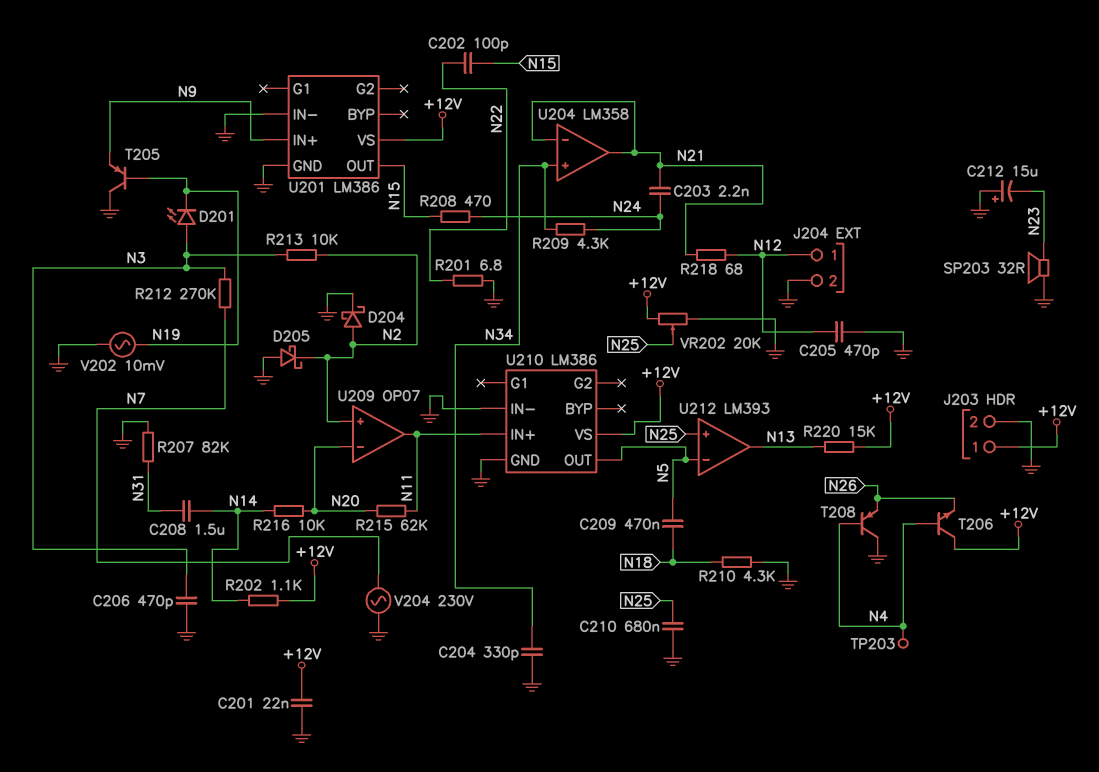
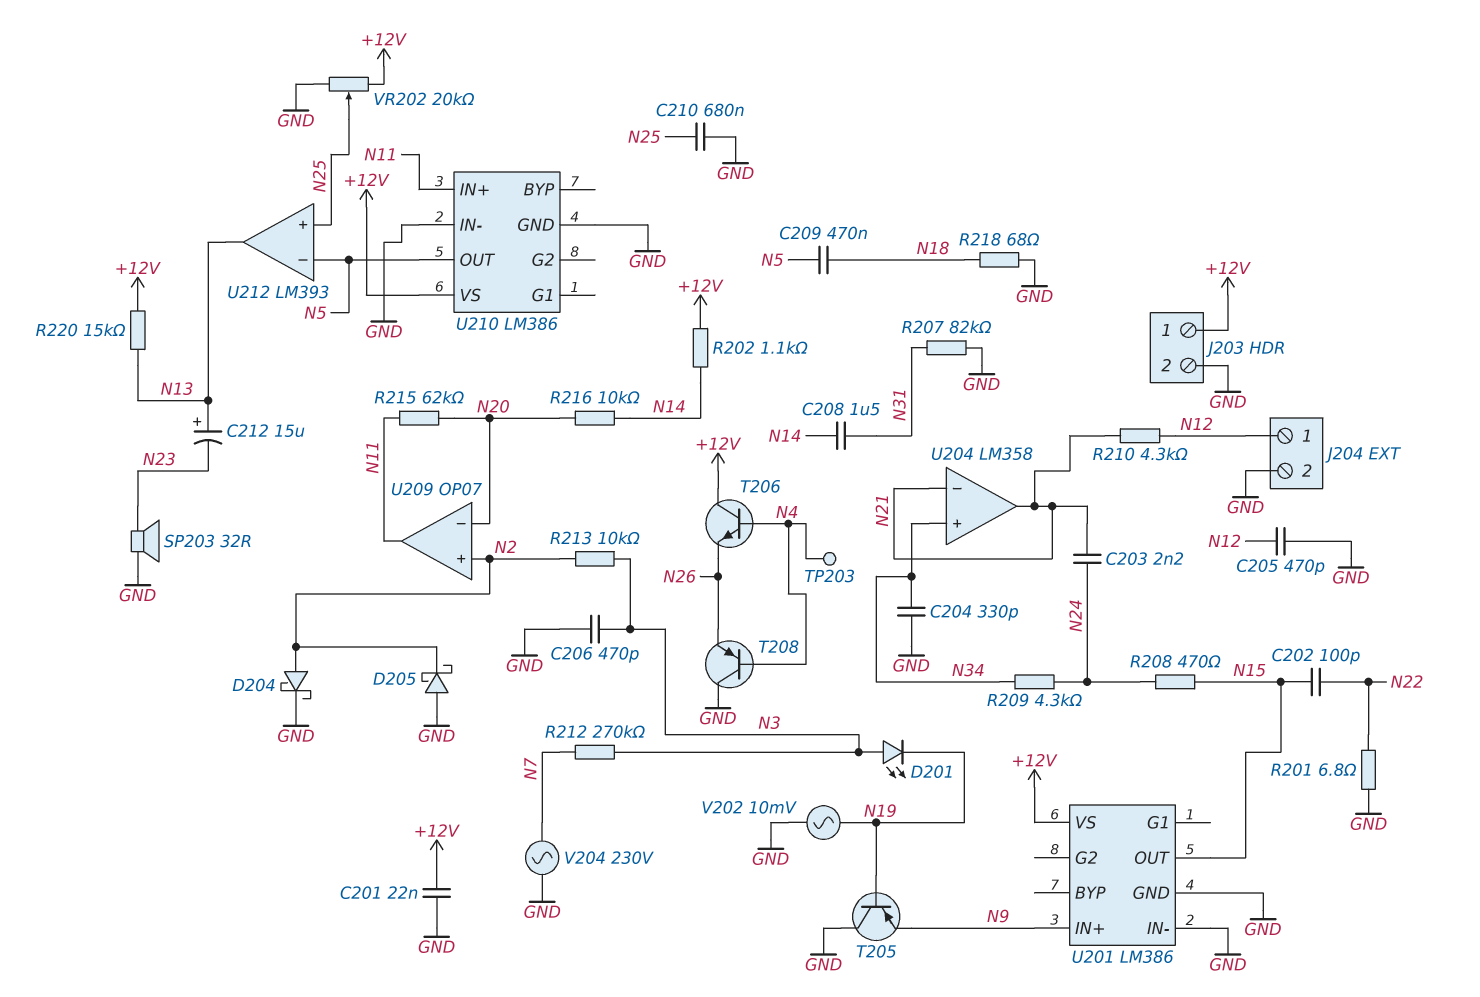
C212: 15uF (plus GND, minus N23) -> 15uF (plus N13, minus N23)
R210: 4.3k (GND, N18) -> 4.3k (N12, N21)
R218: 68 (N12, N21) -> 68 (GND, N18)

